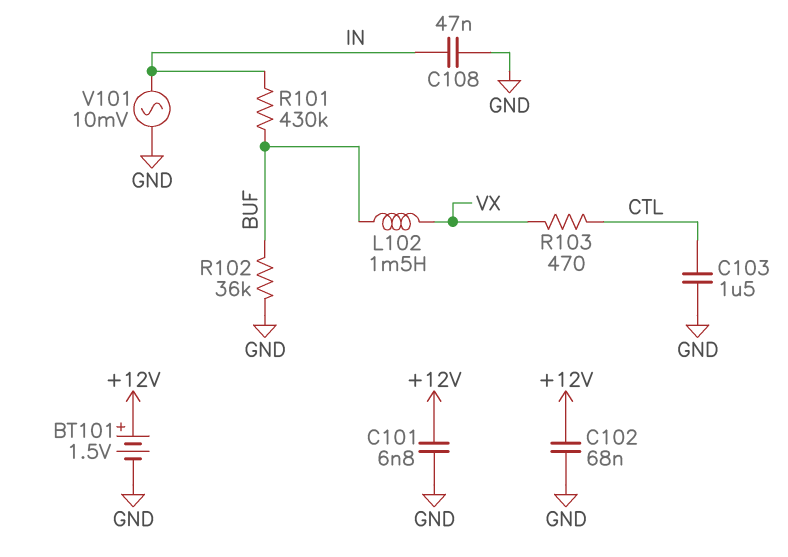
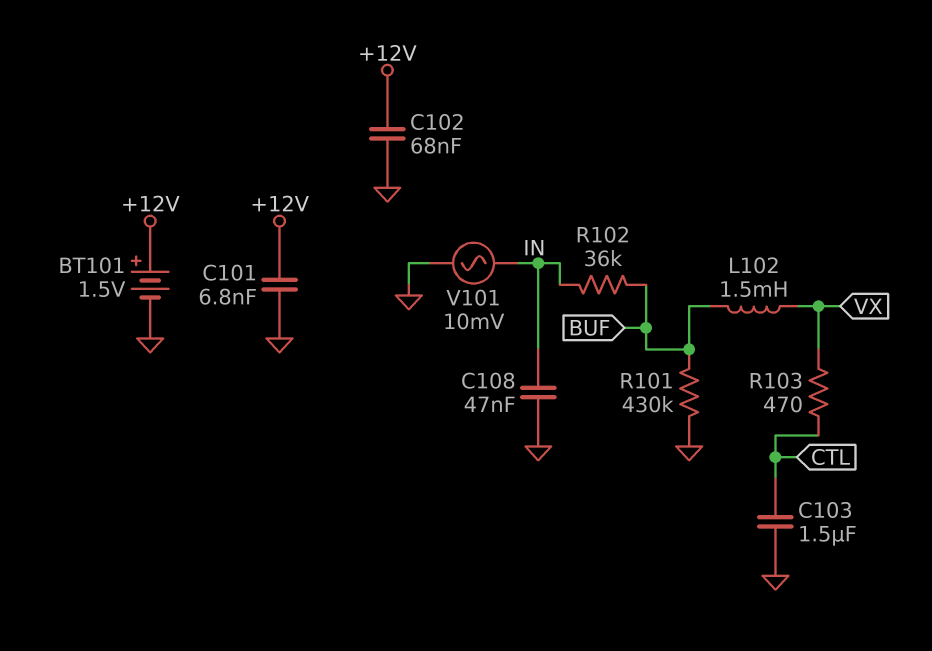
R101: 430k (BUF, IN) -> 430k (BUF, GND)
R102: 36k (BUF, GND) -> 36k (BUF, IN)

